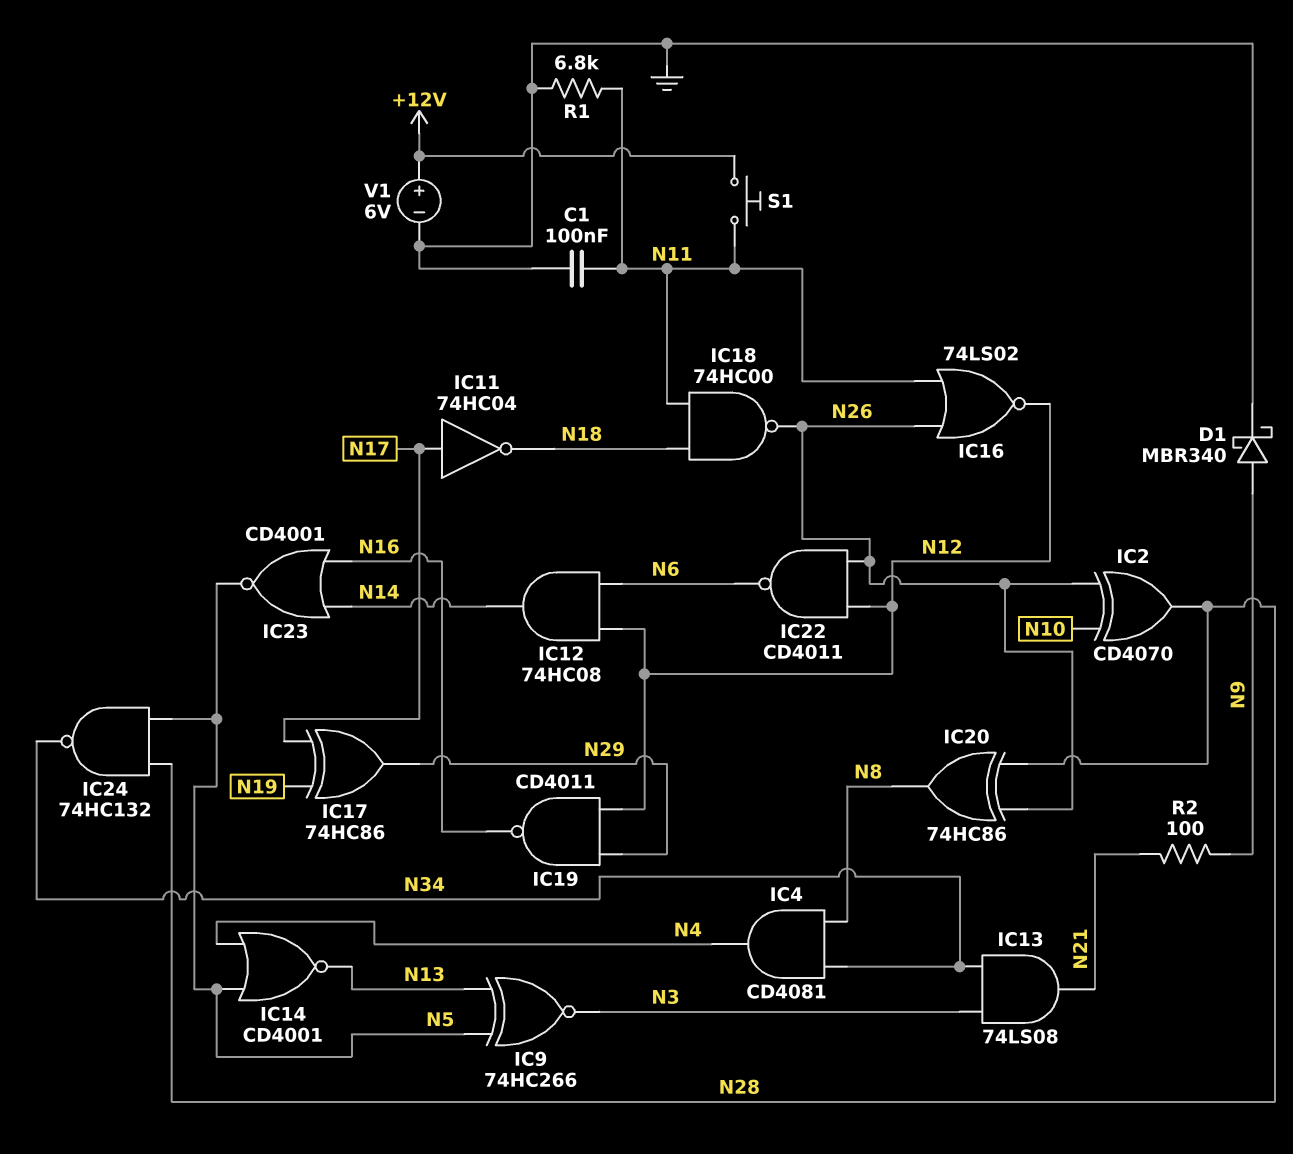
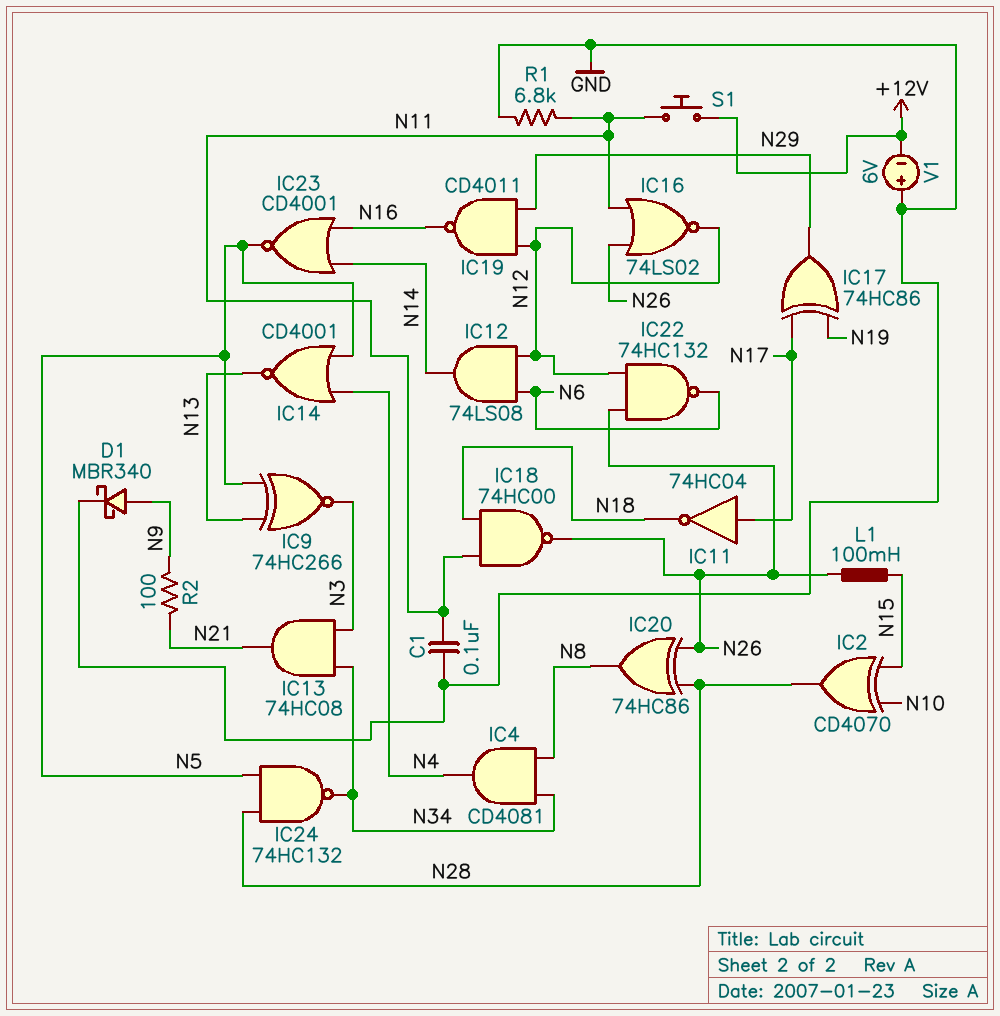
IC2: XOR CD4070 (in N10, in N26, out N28) -> XOR CD4070 (in N10, in N15, out N28)
IC12: AND 74HC08 (in N6, in N12, out N14) -> AND 74LS08 (in N6, in N12, out N14)
IC13: AND 74LS08 (in N3, in N34, out N21) -> AND 74HC08 (in N3, in N34, out N21)
IC22: NAND CD4011 (in N12, in N26, out N6) -> NAND 74HC132 (in N12, in N26, out N6)
L1: none -> 100mH (N15, N26)
V1: 6V (plus +12V, minus GND) -> 6V (plus GND, minus +12V)

